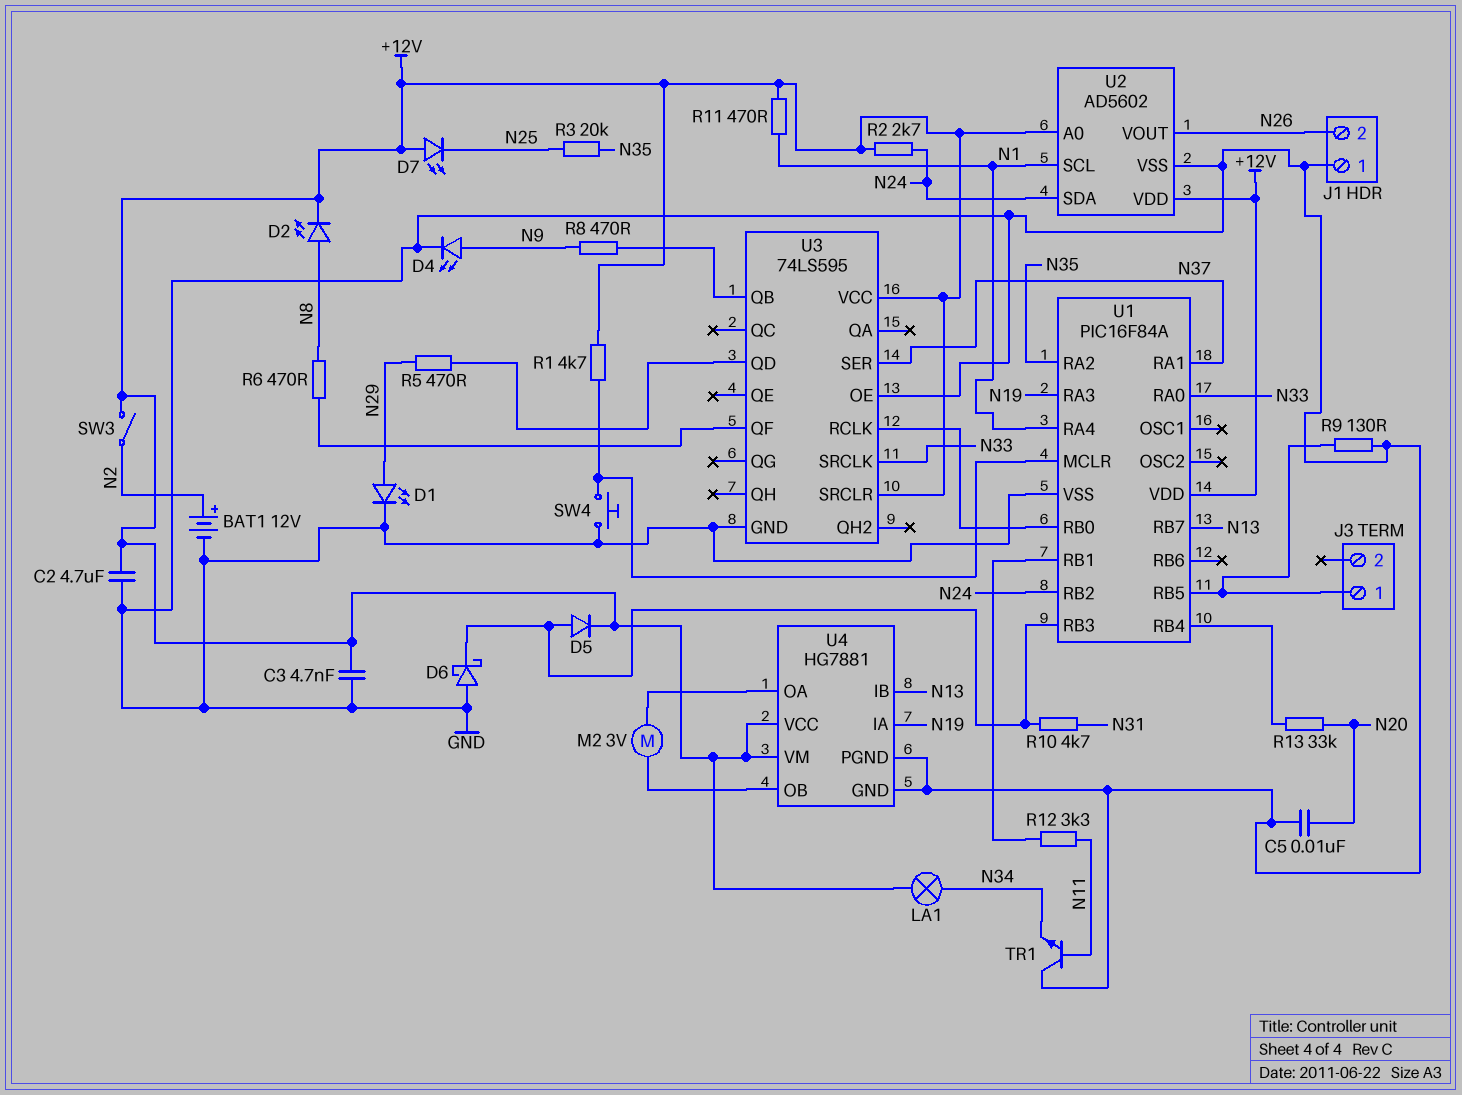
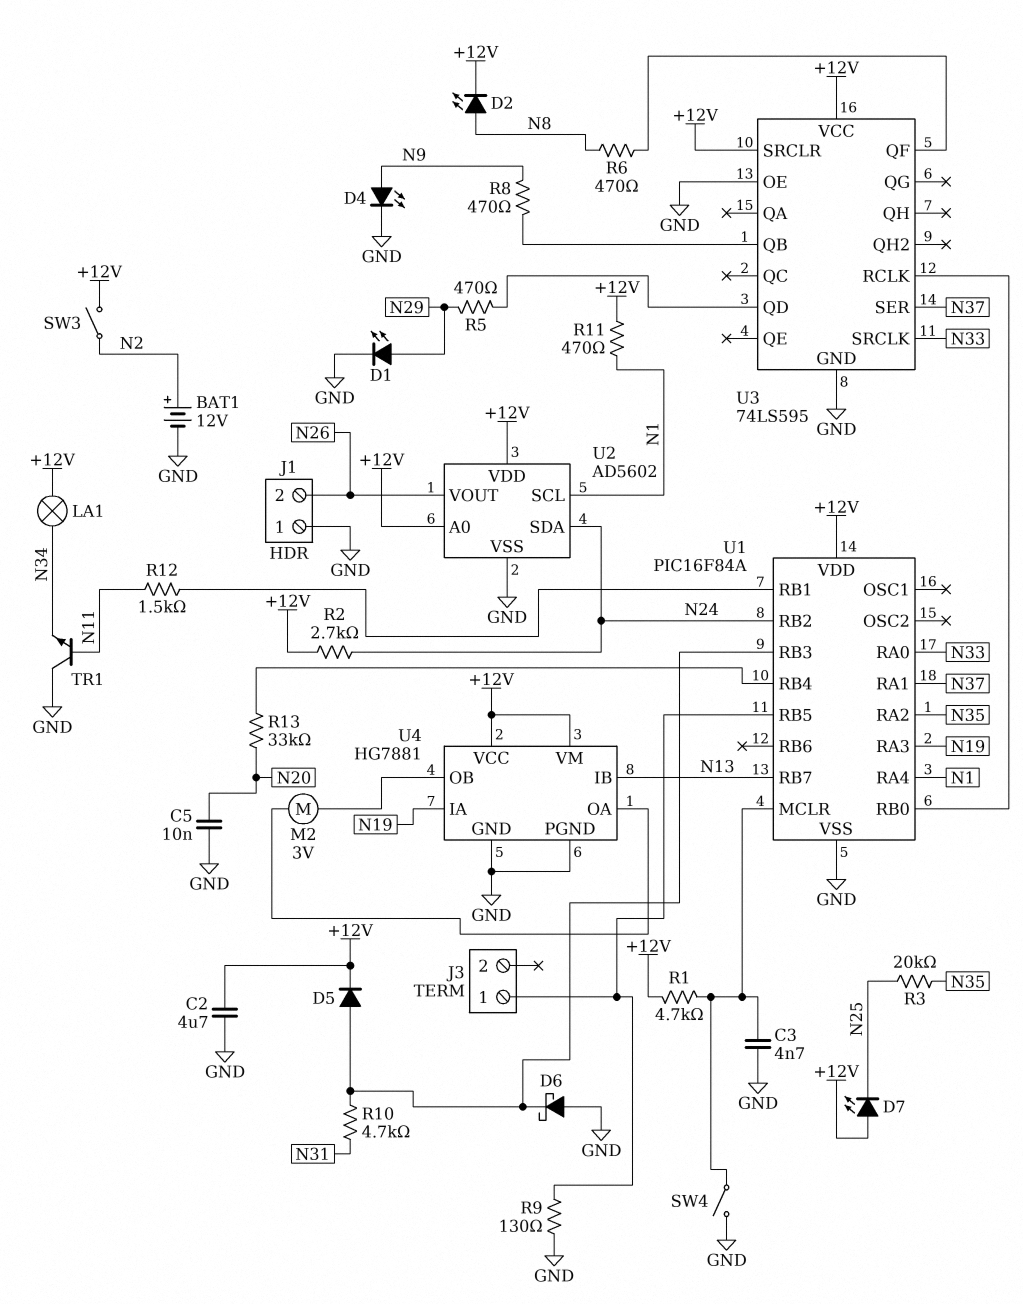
C3: 4.7nF (+12V, GND) -> 4.7nF (GND, U1/MCLR)
R12: 3.3k (N11, U1/RB1) -> 1.5k (N11, U1/RB1)
SW4: button (GND, U1/MCLR) -> switch (GND, U1/MCLR)

